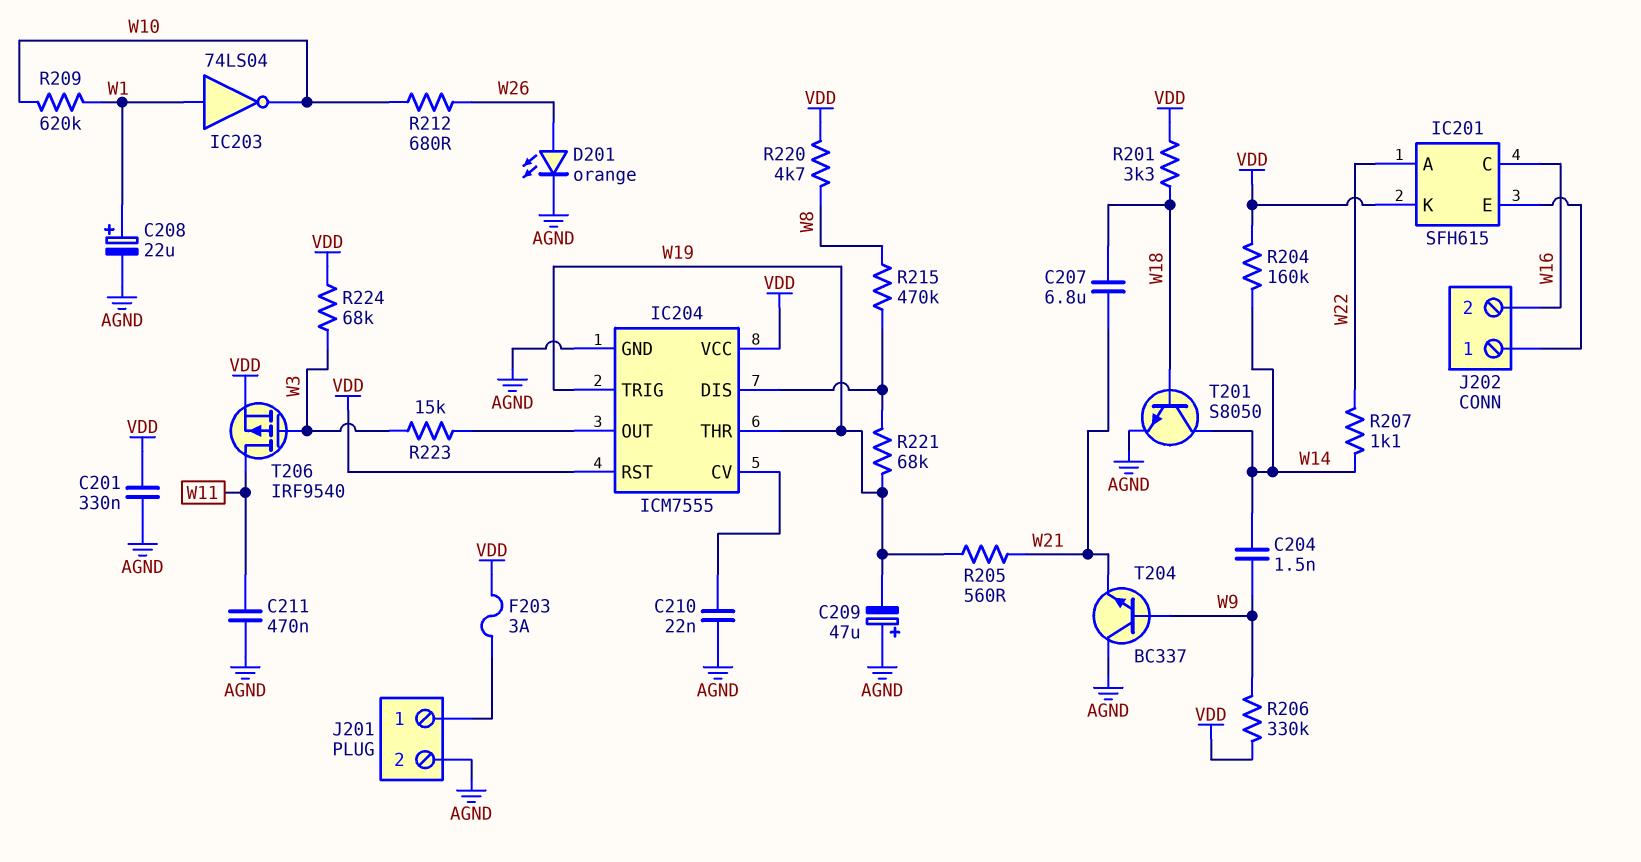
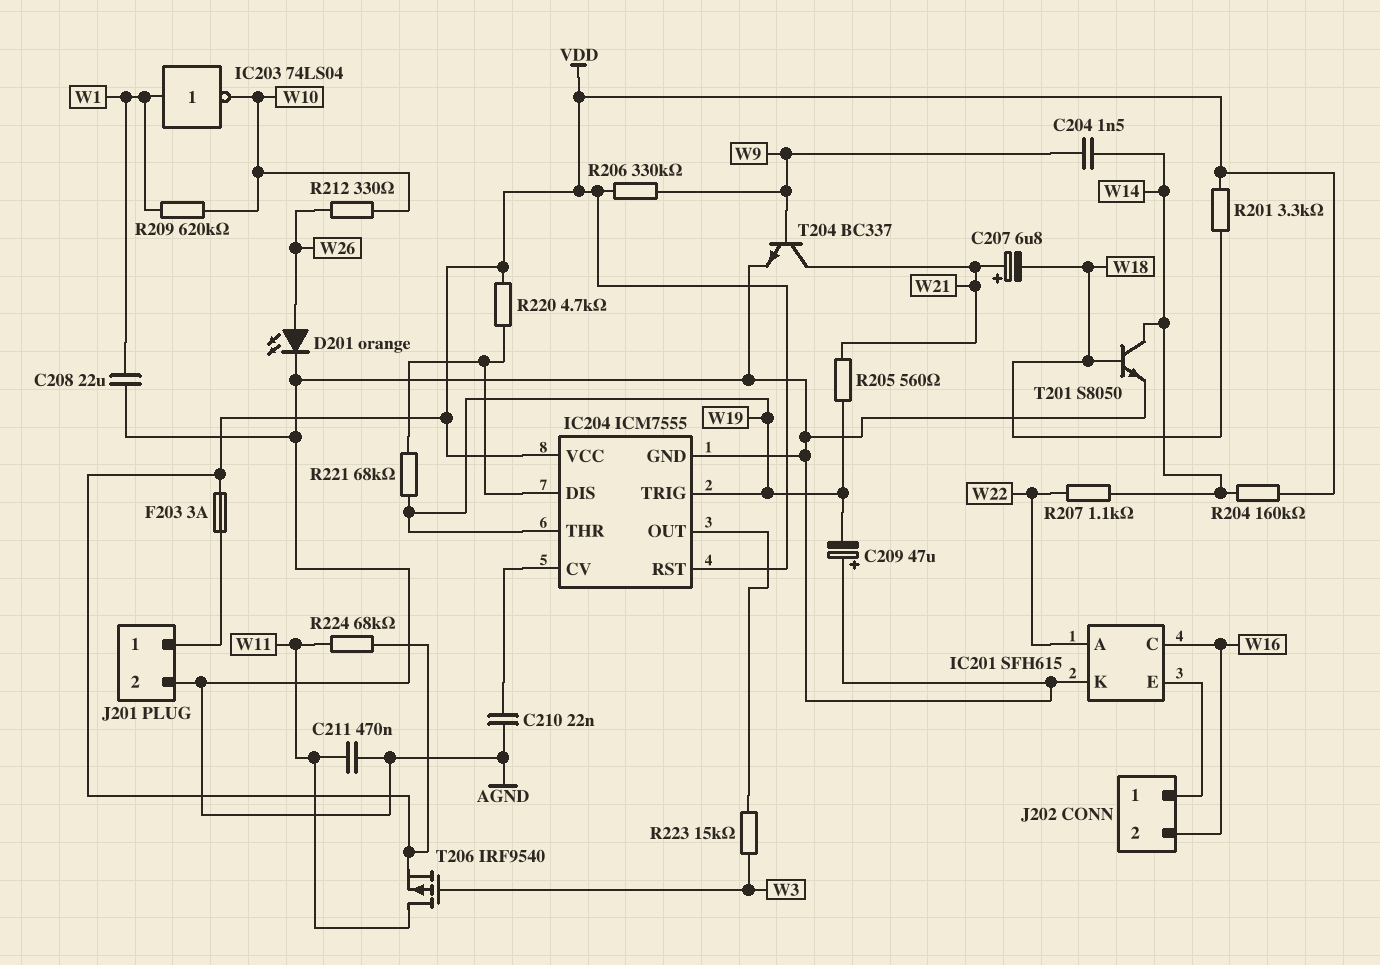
C201: 330nF (AGND, VDD) -> none
C207: 6.8uF (W18, W21) -> 6.8uF (plus W21, minus W18)
C208: 22uF (plus W1, minus AGND) -> 22uF (AGND, W1)
IC201 pin K: VDD -> AGND
R212: 680 (W10, W26) -> 330 (W10, W26)
R215: 470k (IC204/DIS, W8) -> none
R220: 4.7k (VDD, W8) -> 4.7k (IC204/DIS, VDD)
R224: 68k (VDD, W3) -> 68k (VDD, W11)
T204: NPN BC337 (B W9, C AGND, E W21) -> NPN BC337 (B W9, C W21, E AGND)

